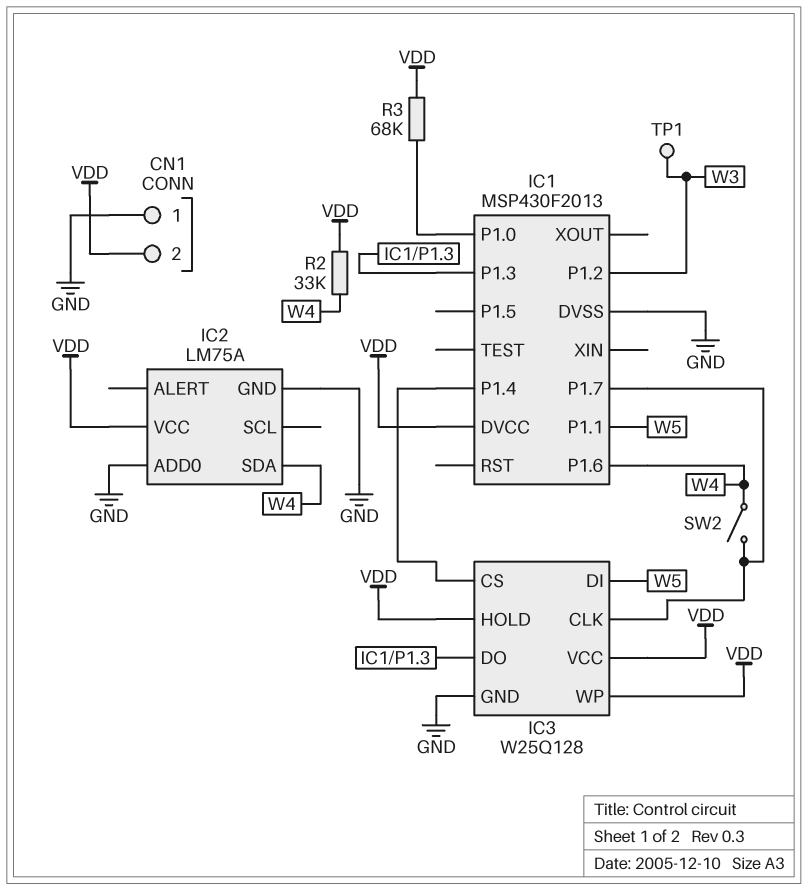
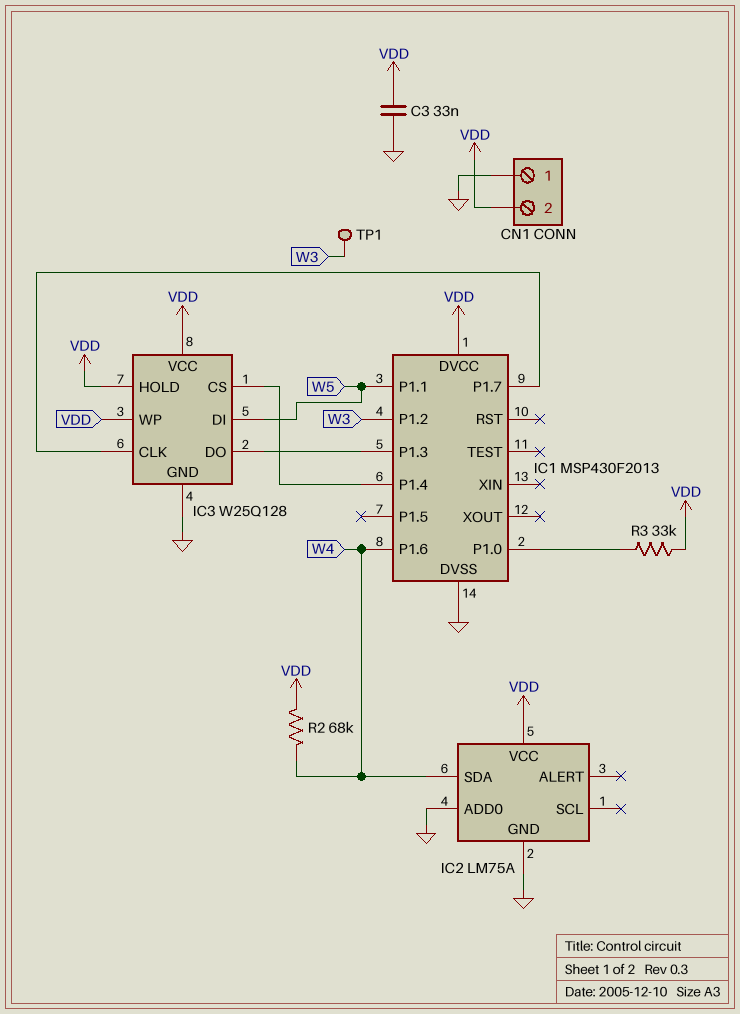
C3: none -> 33nF (GND, VDD)
R2: 33k (VDD, W4) -> 68k (VDD, W4)
R3: 68k (IC1/P1.0, VDD) -> 33k (IC1/P1.0, VDD)
SW2: switch (IC1/P1.7, W4) -> none

